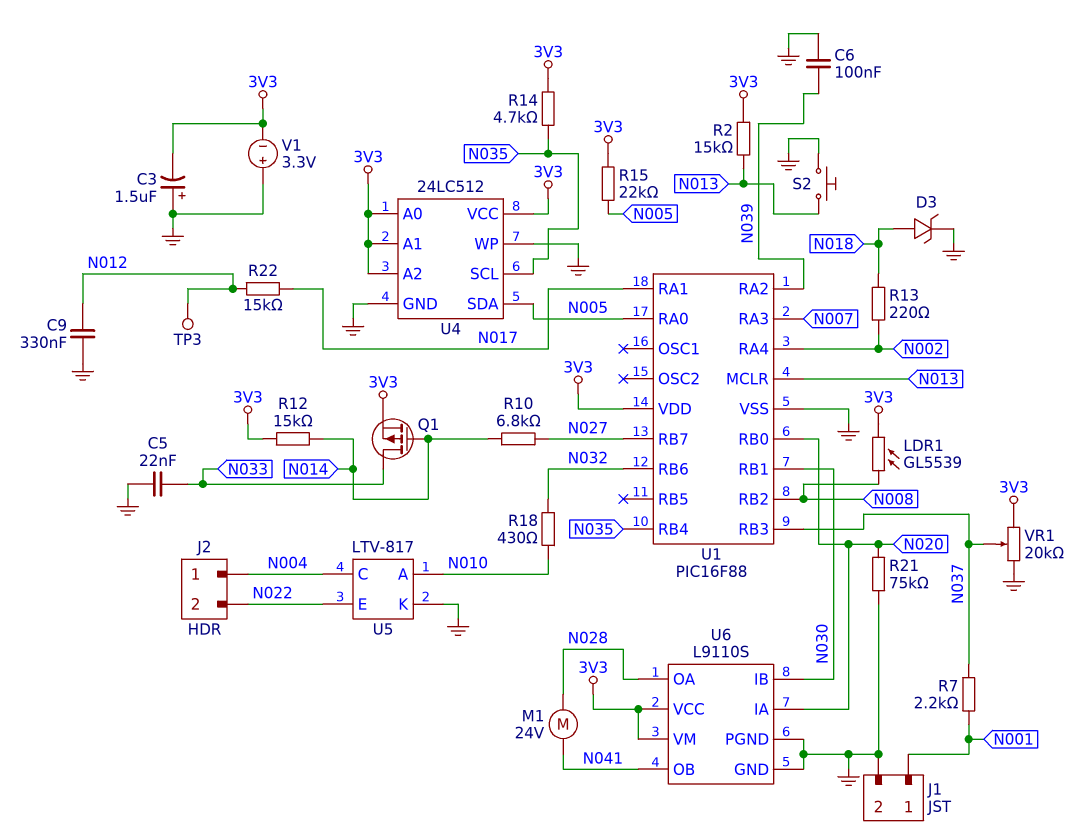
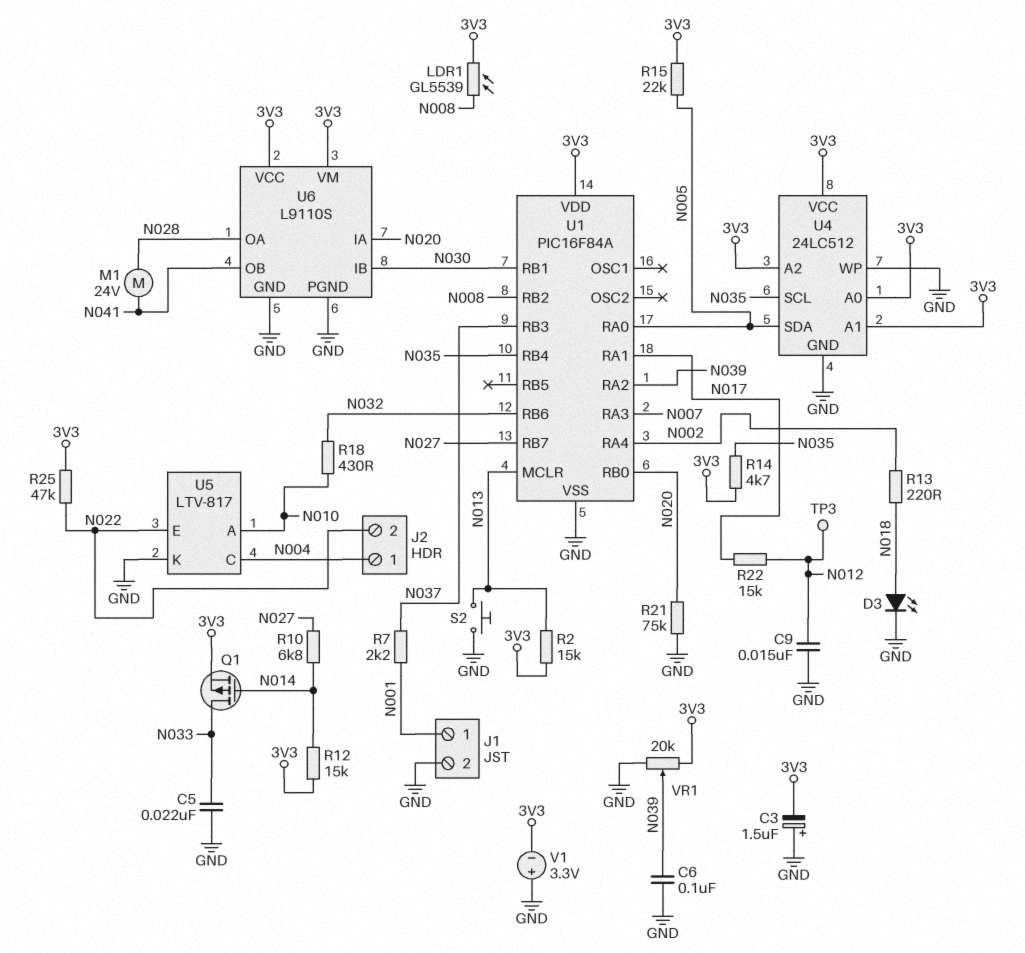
C9: 330nF (GND, N012) -> 15nF (GND, N012)
D3: zener (A N018, K GND) -> LED (A N018, K GND)
R25: none -> 47k (3V3, N022)
U1: PIC16F88 -> PIC16F84A
VR1: 20k (3V3, GND, wiper N037) -> 20k (3V3, GND, wiper N039)

